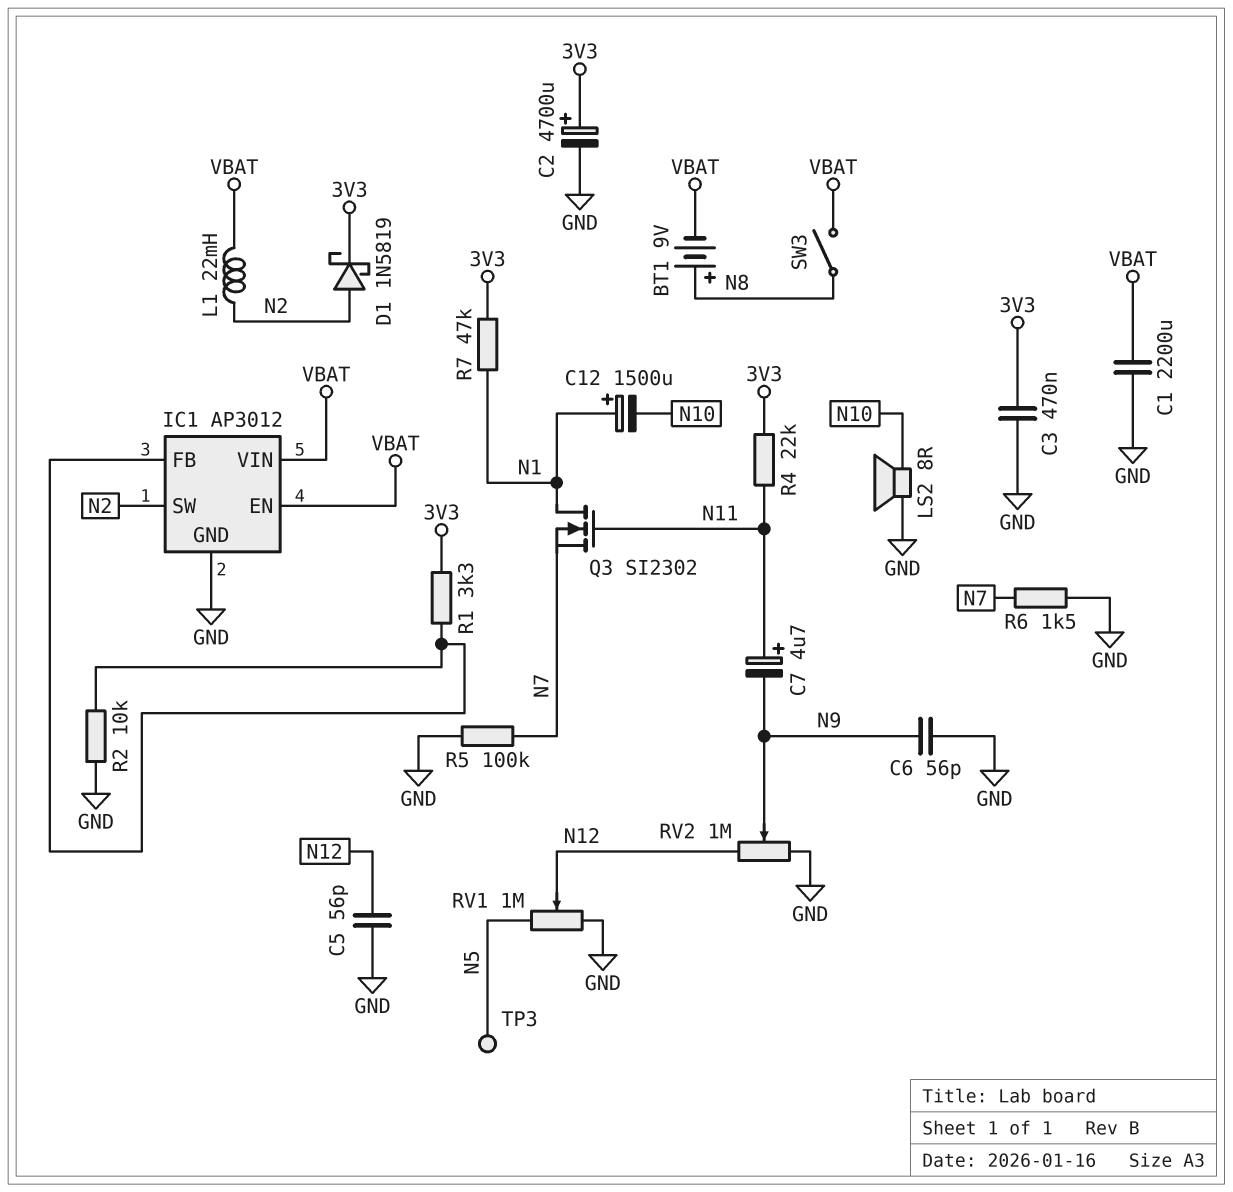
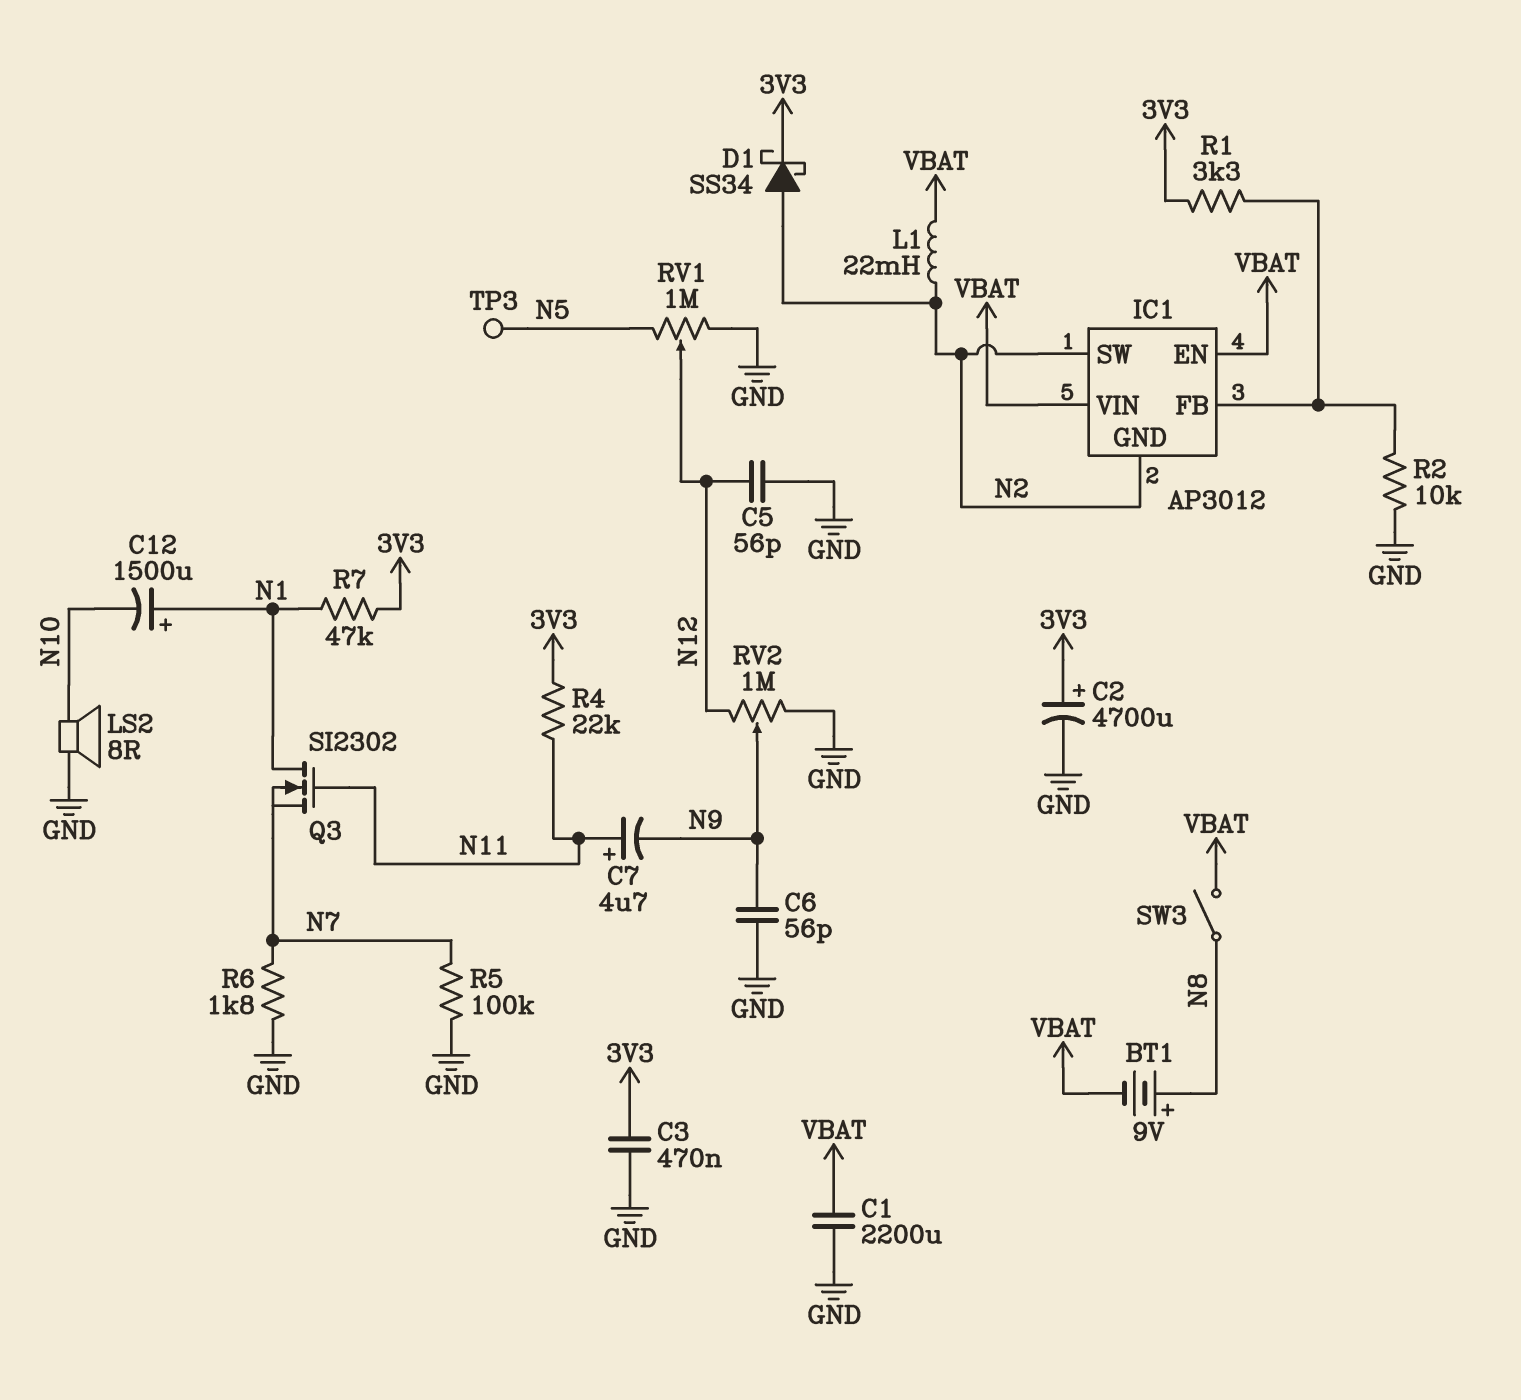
D1: schottky 1N5819 (A N2, K 3V3) -> schottky SS34 (A N2, K 3V3)
IC1 pin GND: GND -> N2
R6: 1.5k (GND, N7) -> 1.8k (GND, N7)

